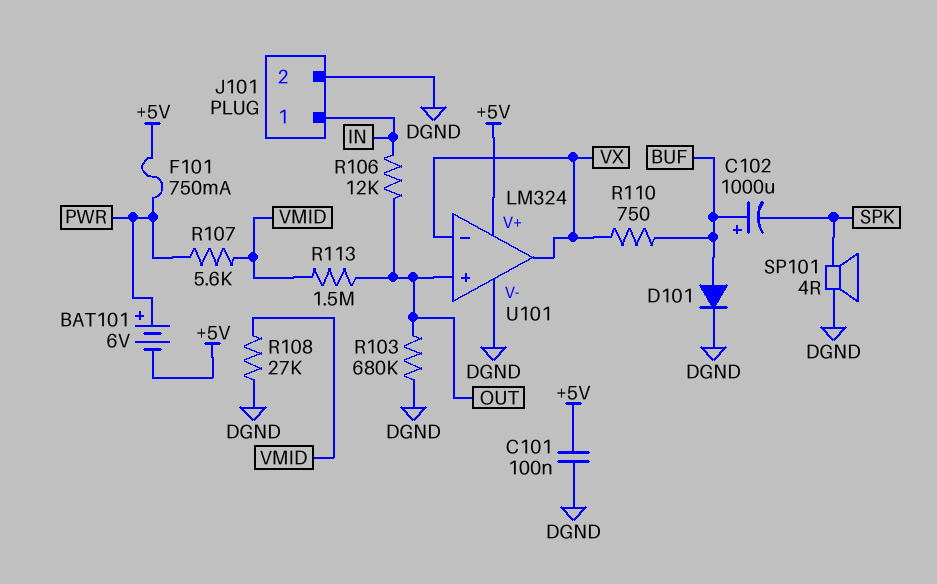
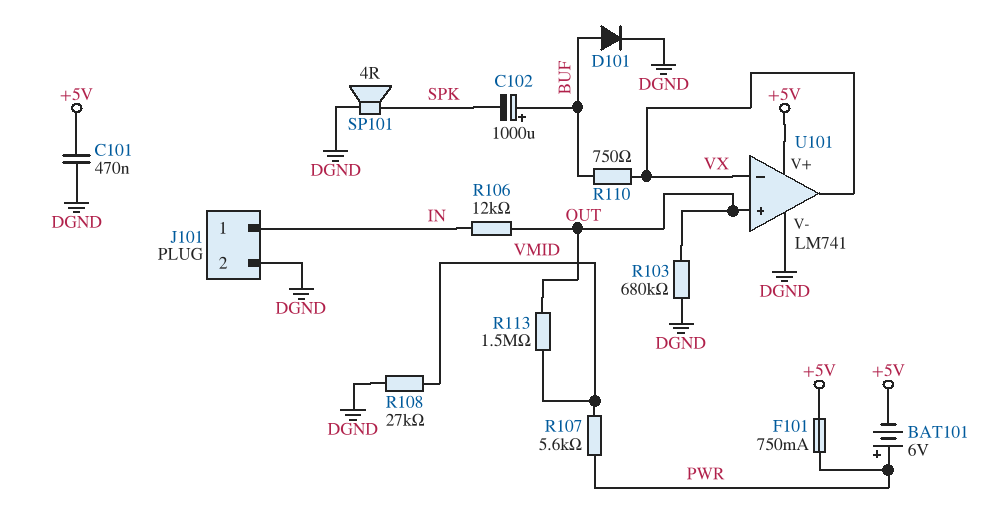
C101: 100nF (+5V, DGND) -> 470nF (+5V, DGND)
U101: LM324 -> LM741

